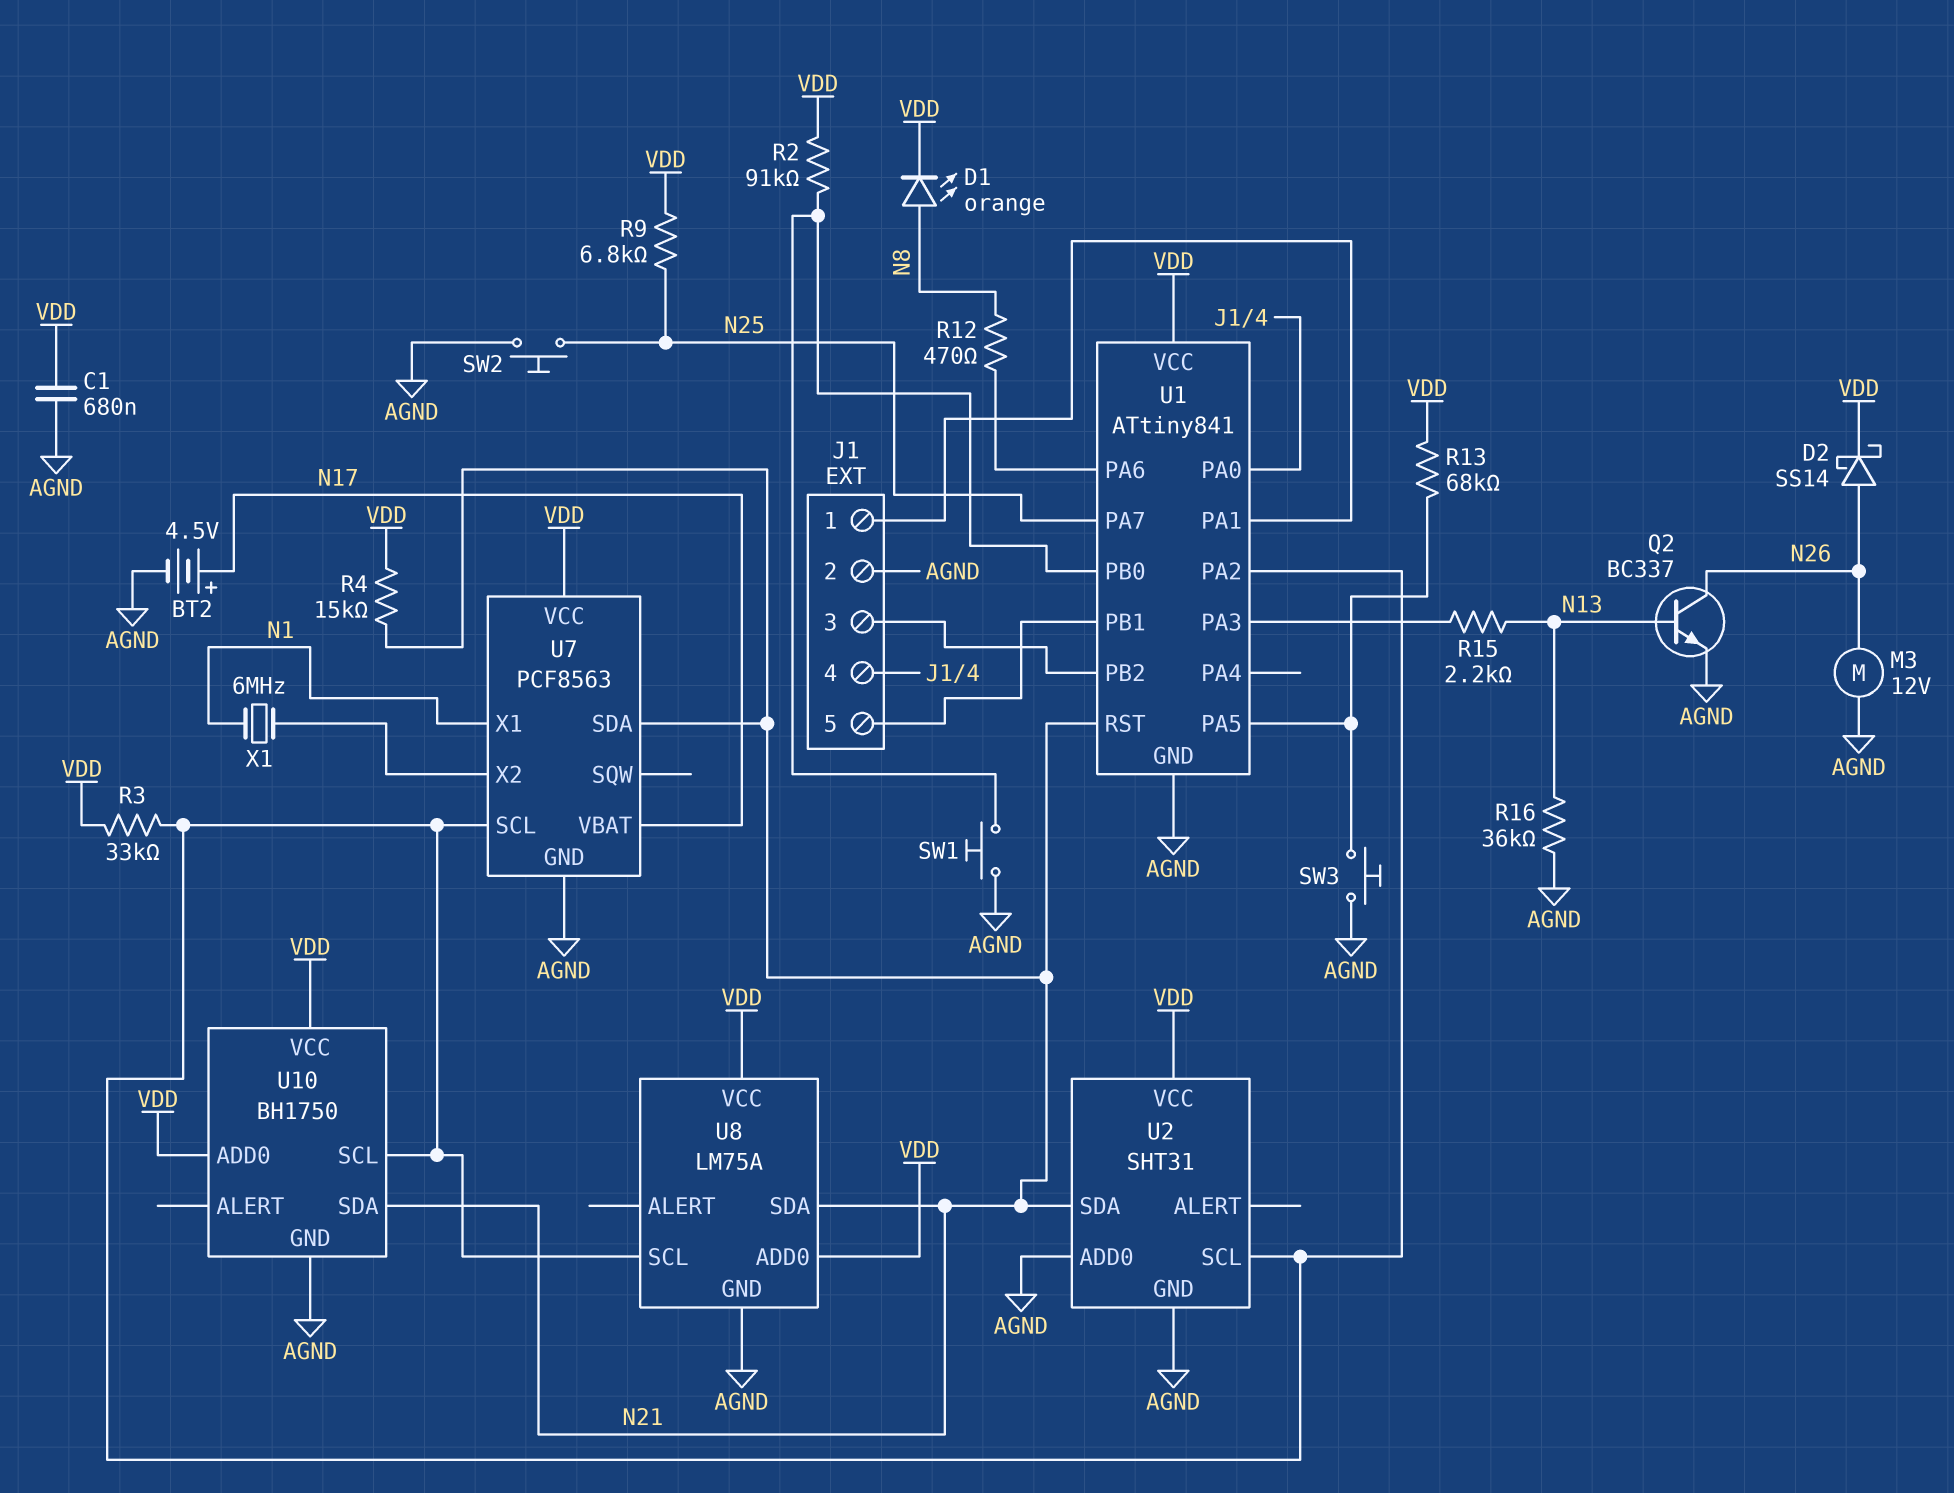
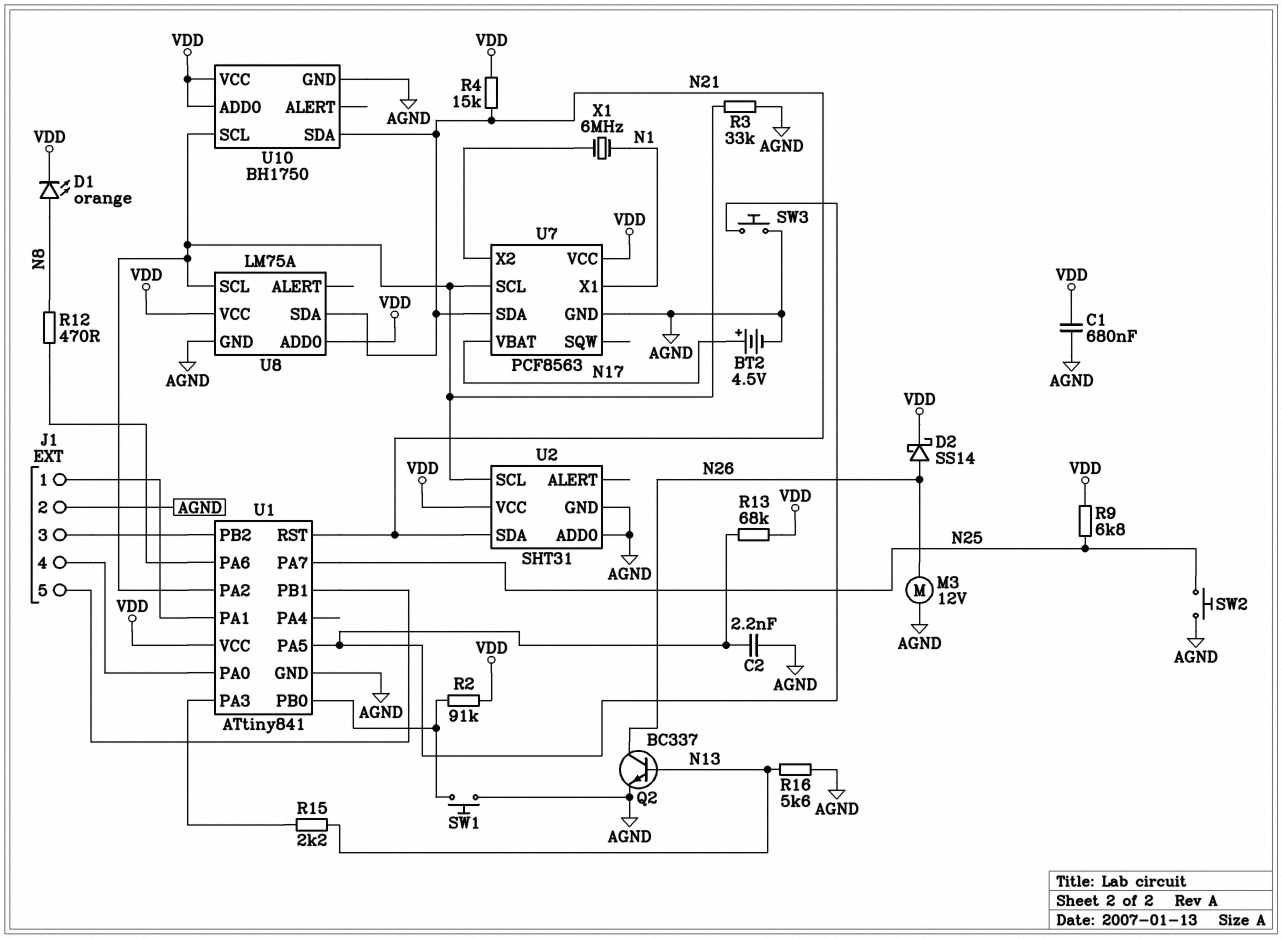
C2: none -> 2.2nF (AGND, U1/PA5)
R3: 33k (U1/PA2, VDD) -> 33k (AGND, U1/PA2)
R16: 36k (AGND, N13) -> 5.6k (AGND, N13)

